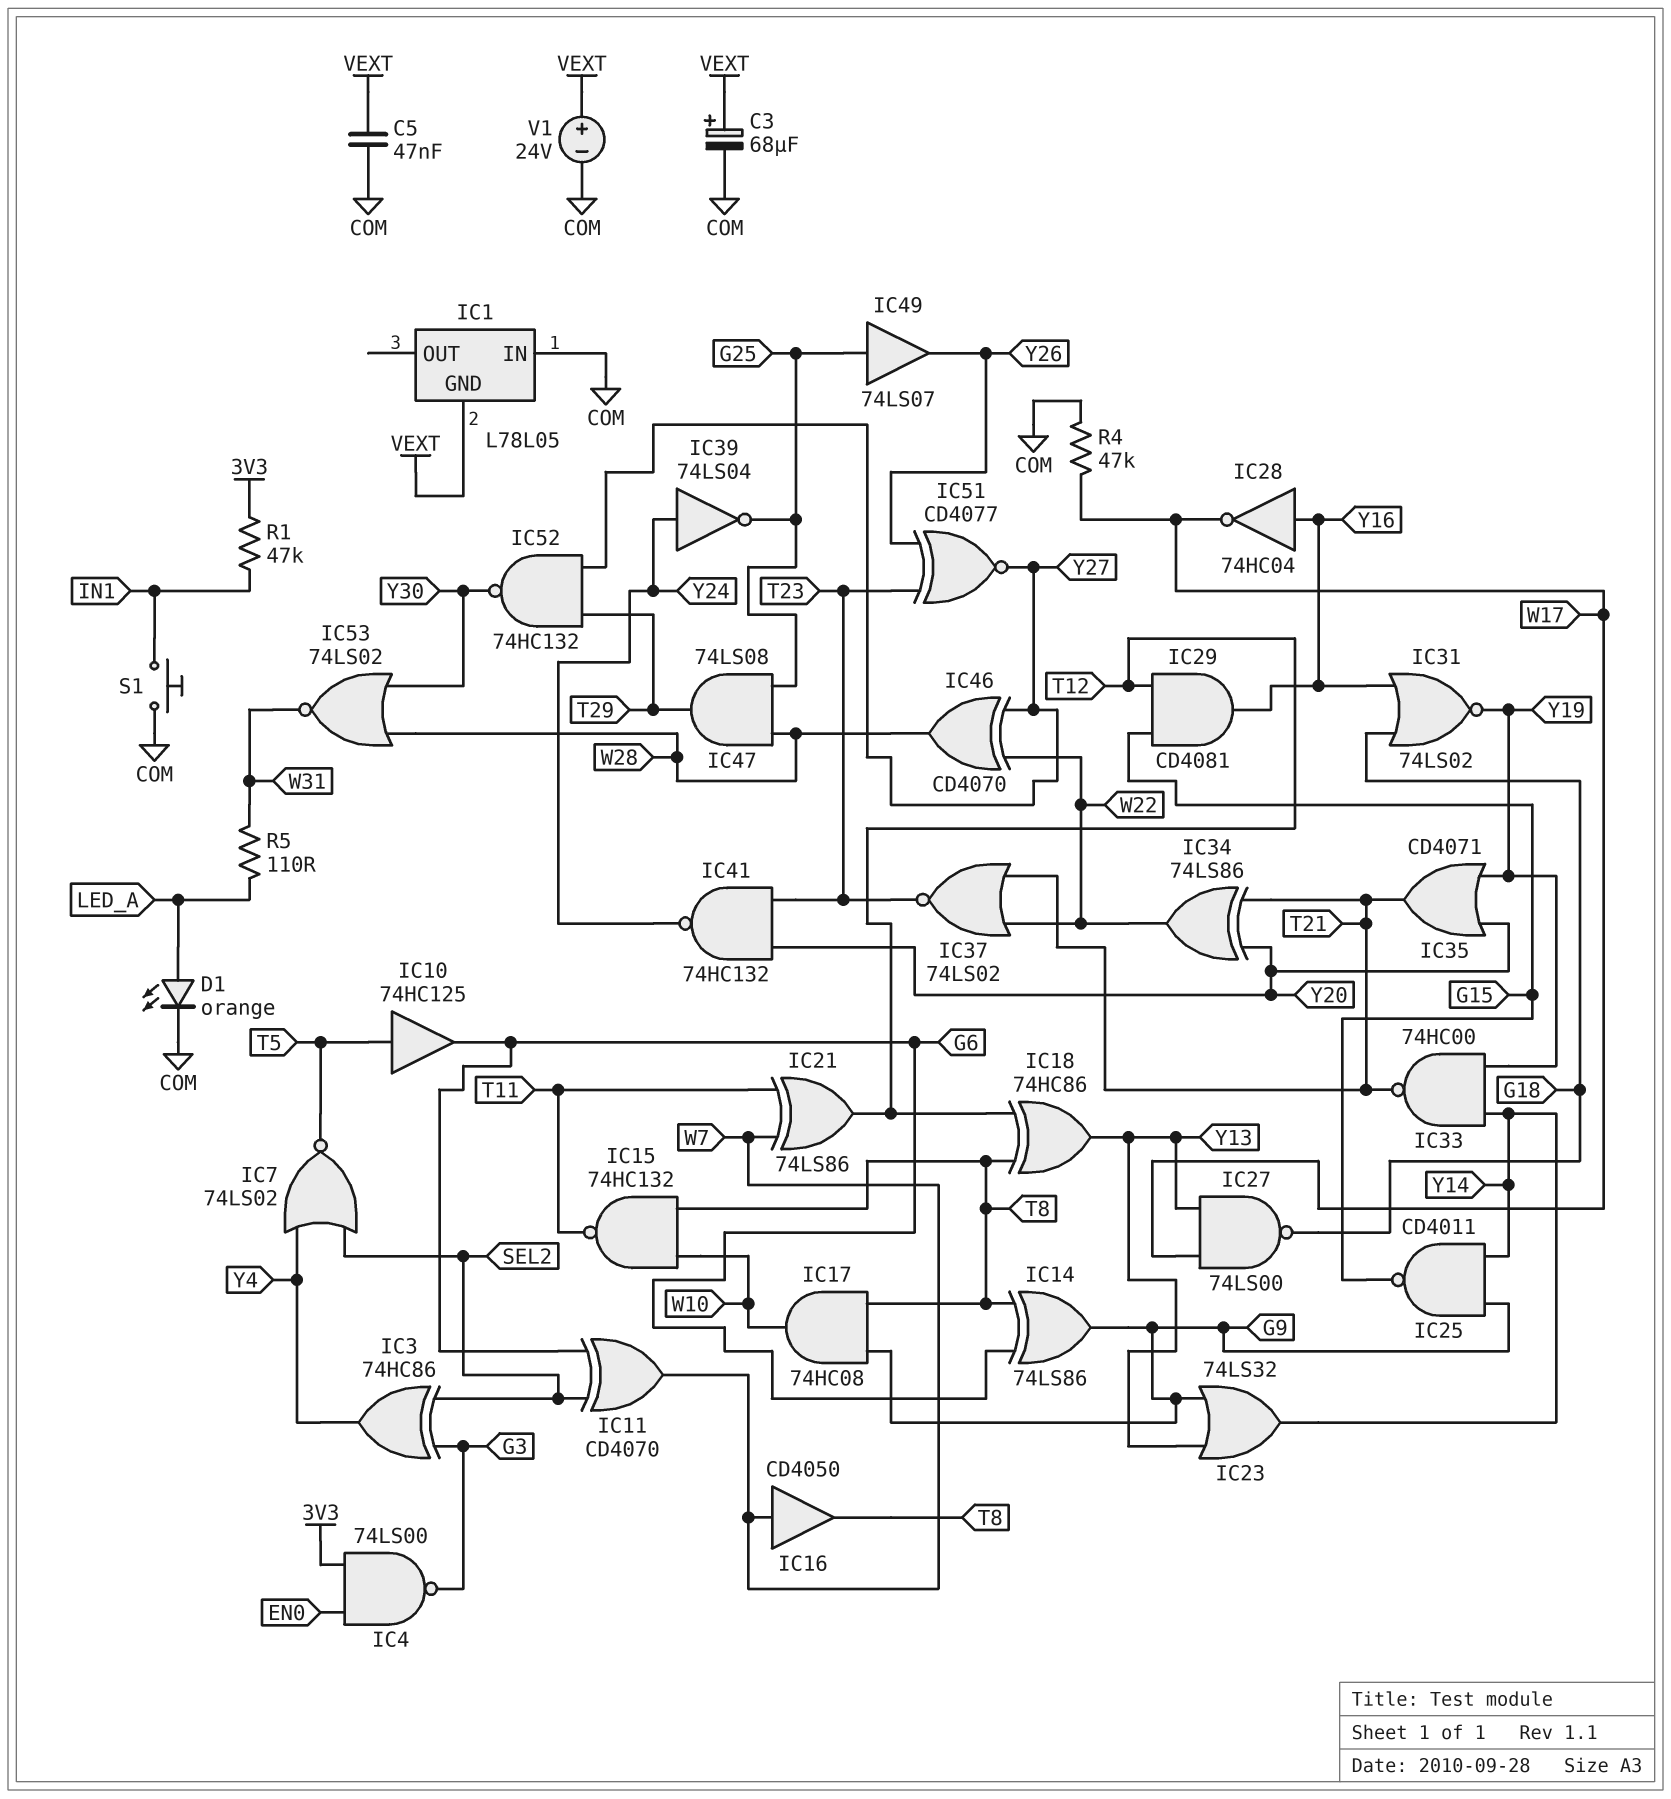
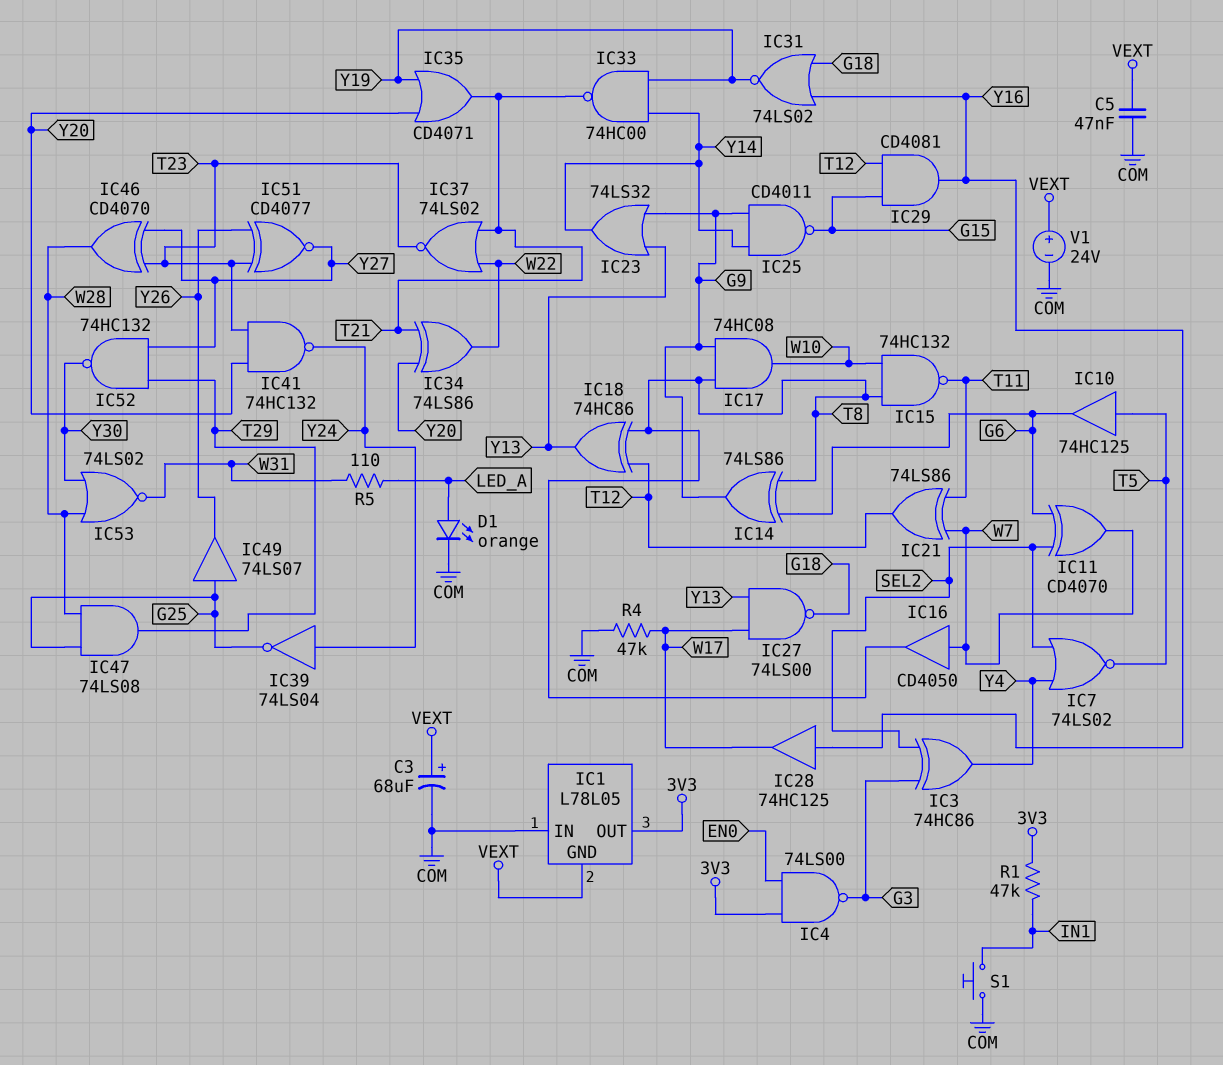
IC1 pin OUT: none -> 3V3
IC28: NOT 74HC04 (in Y16, out W17) -> buffer 74HC125 (in Y16, out W17)
IC46: XOR CD4070 (in W22, in Y27, out W28) -> XOR CD4070 (in T23, in Y27, out W28)

